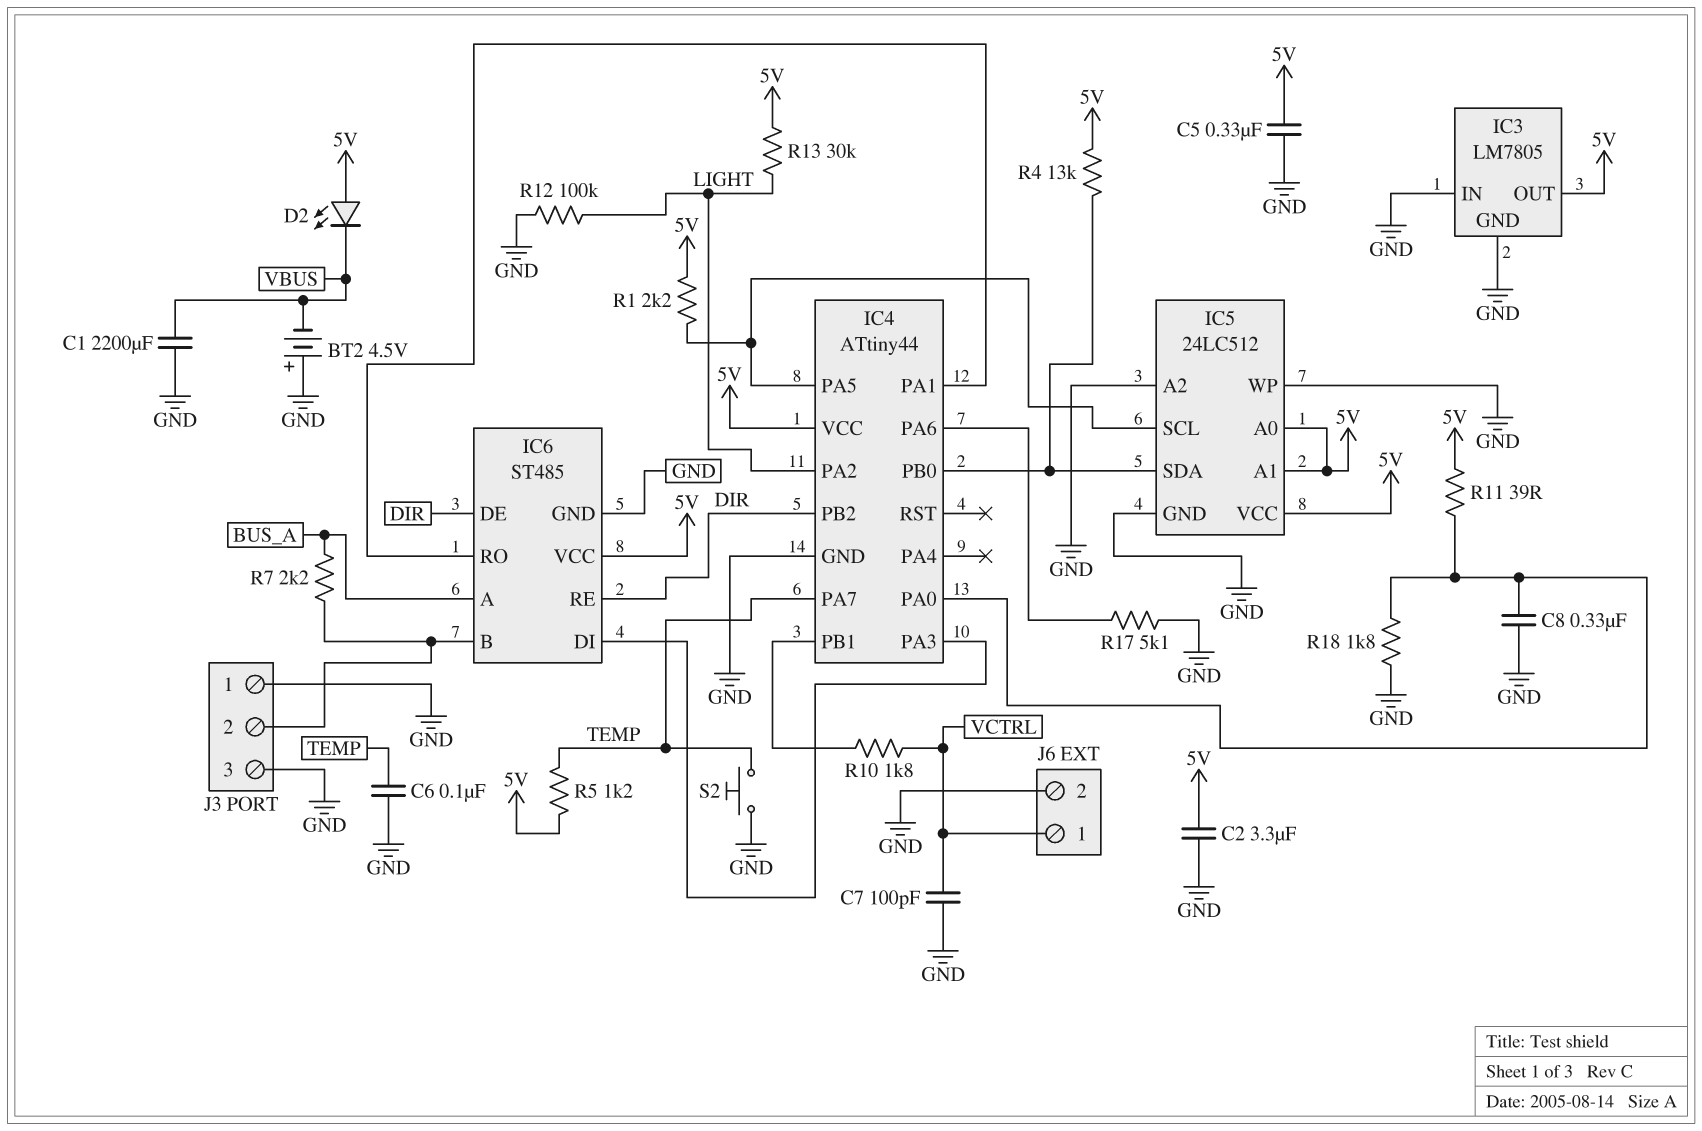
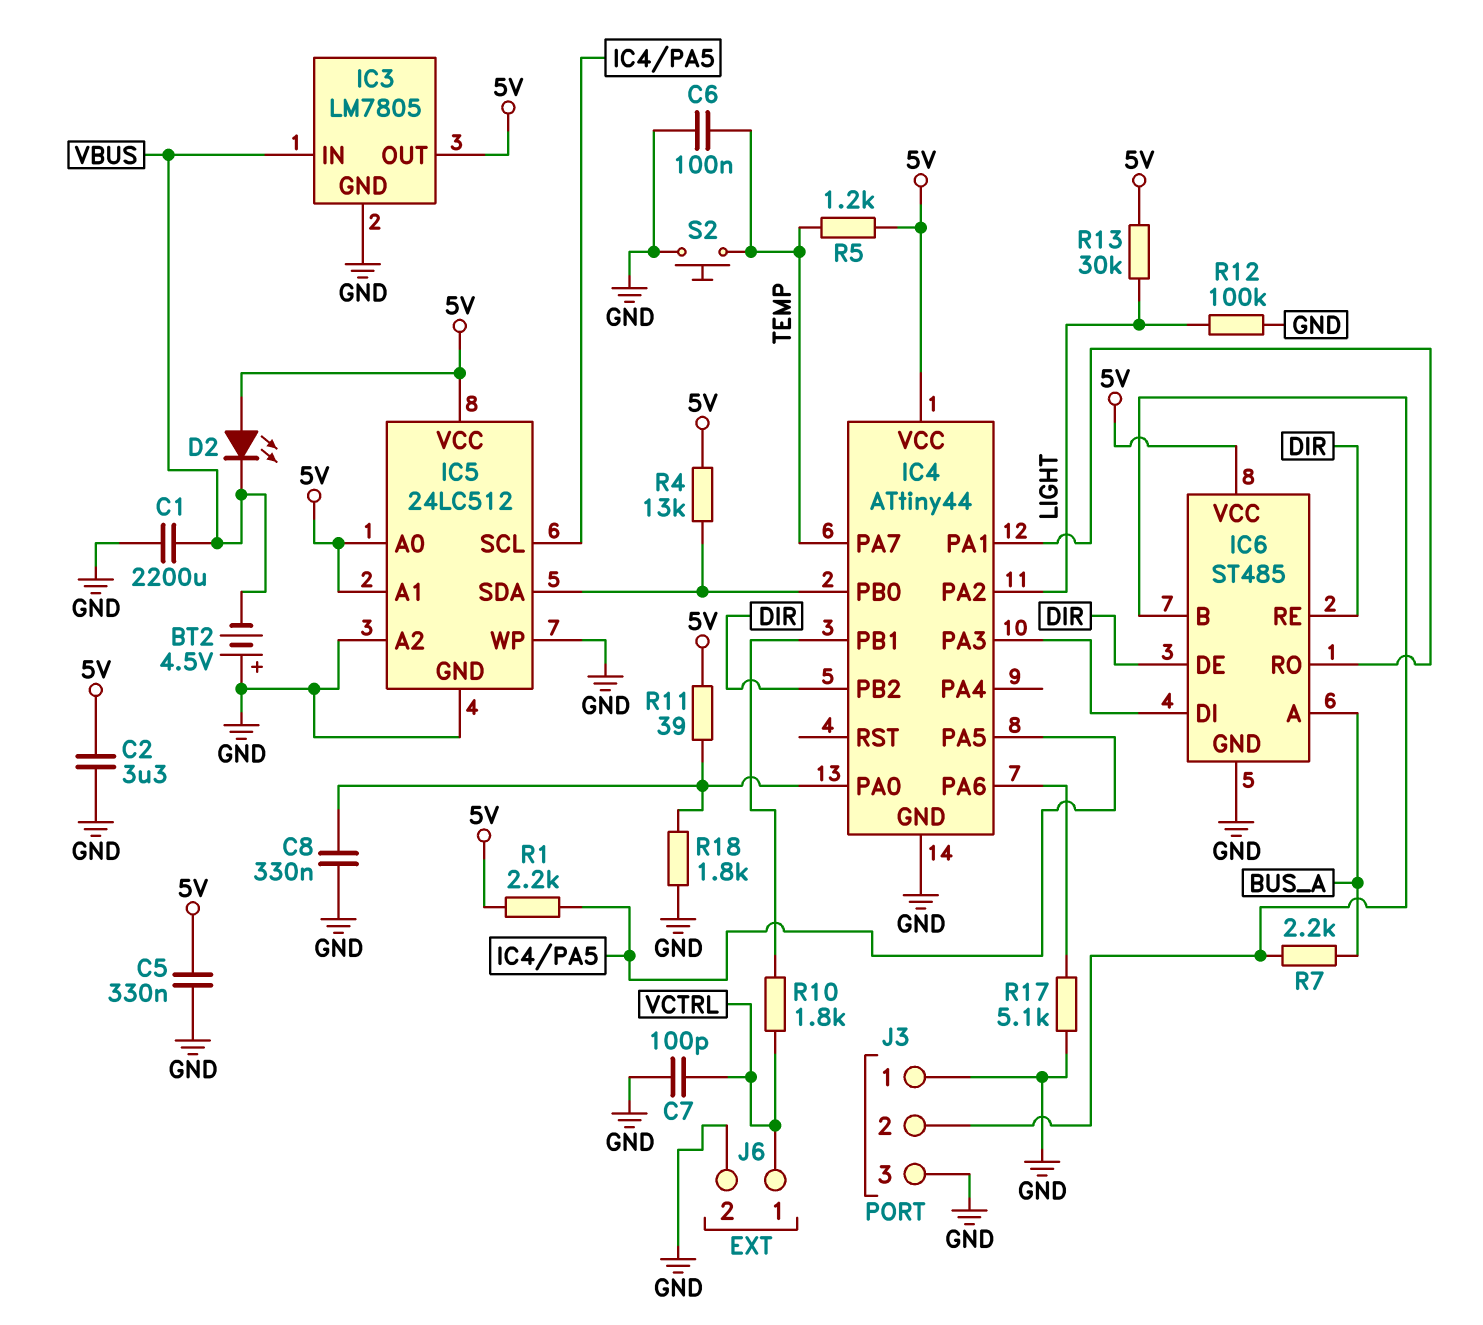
IC3 pin IN: GND -> VBUS

